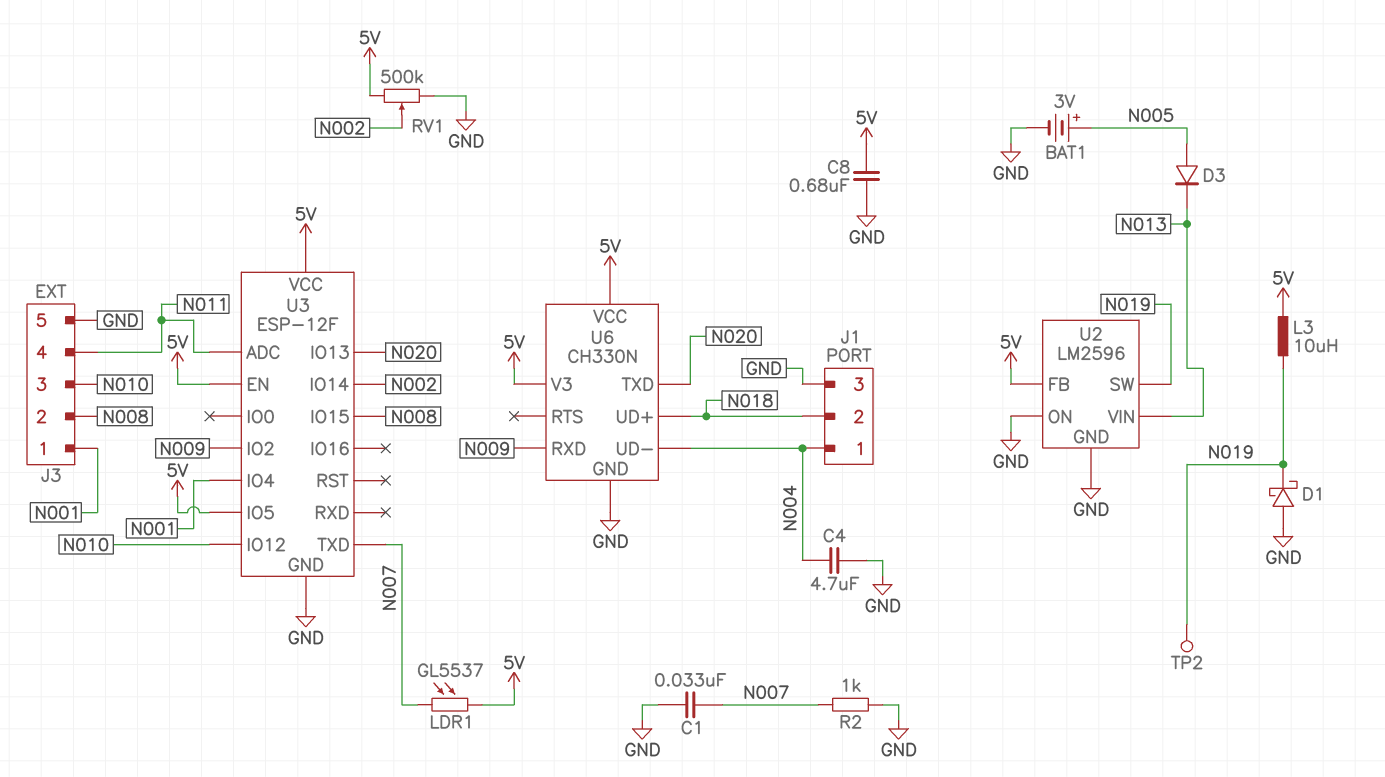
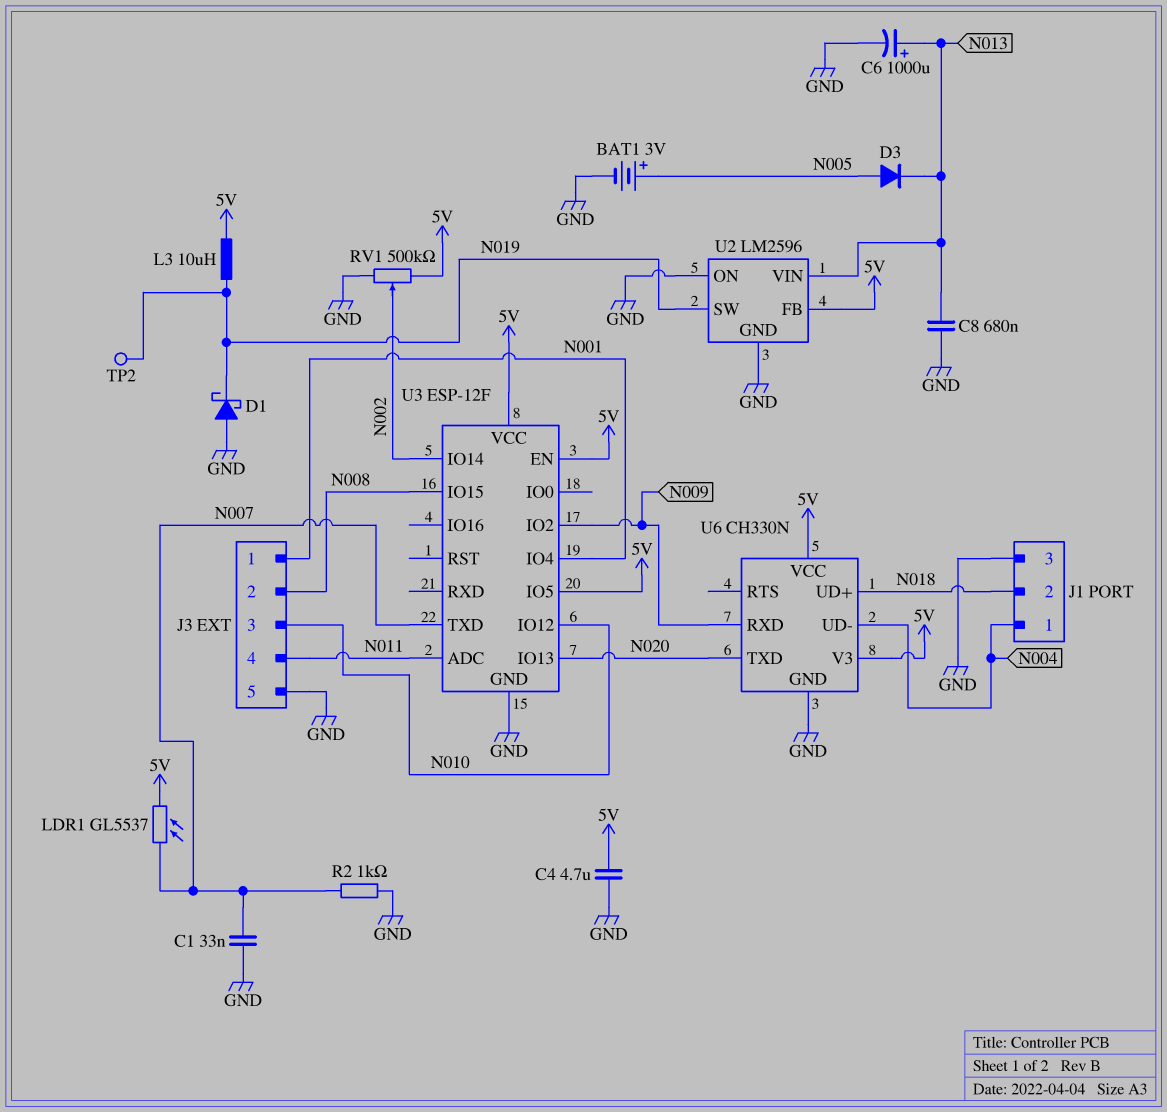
C4: 4.7uF (GND, N004) -> 4.7uF (5V, GND)
C6: none -> 1000uF (plus N013, minus GND)
C8: 680nF (5V, GND) -> 680nF (GND, N013)

